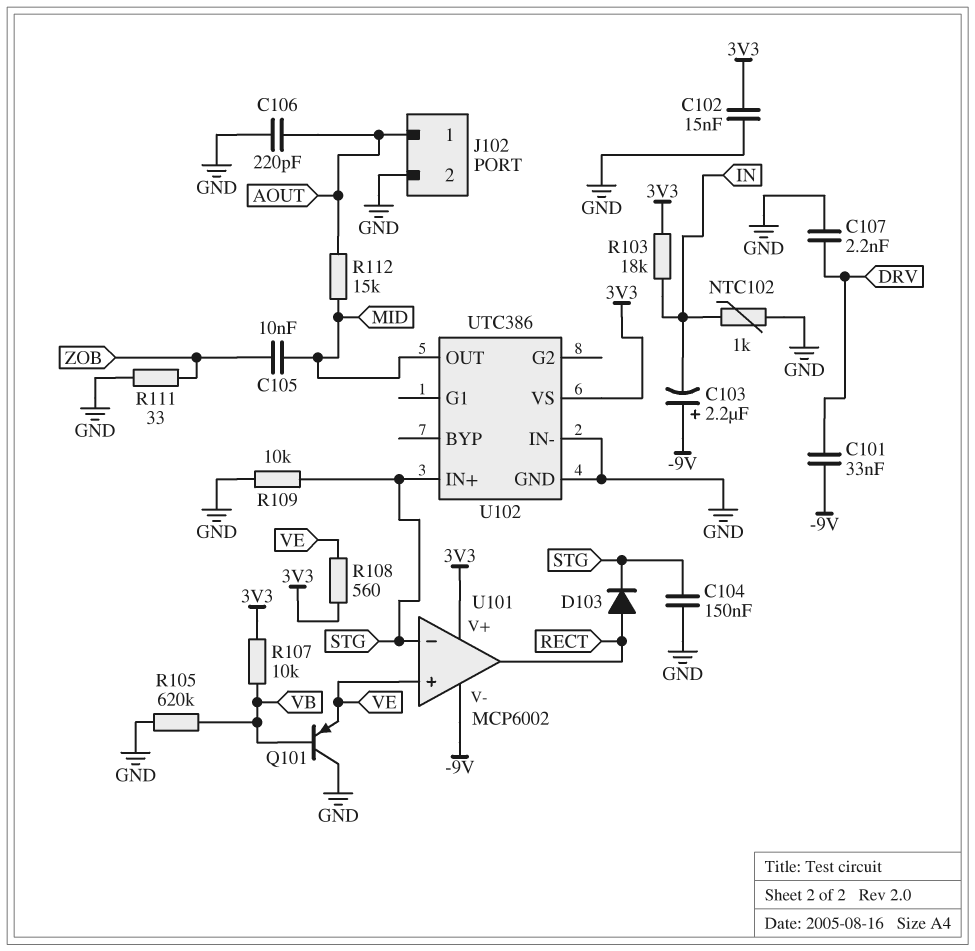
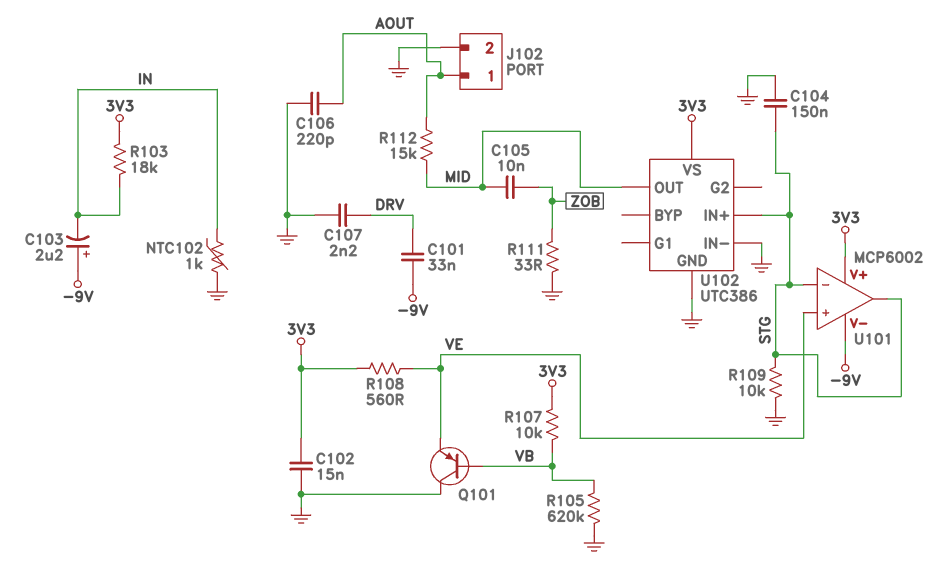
D103: diode (A RECT, K STG) -> none
U101 pin out: RECT -> STG

